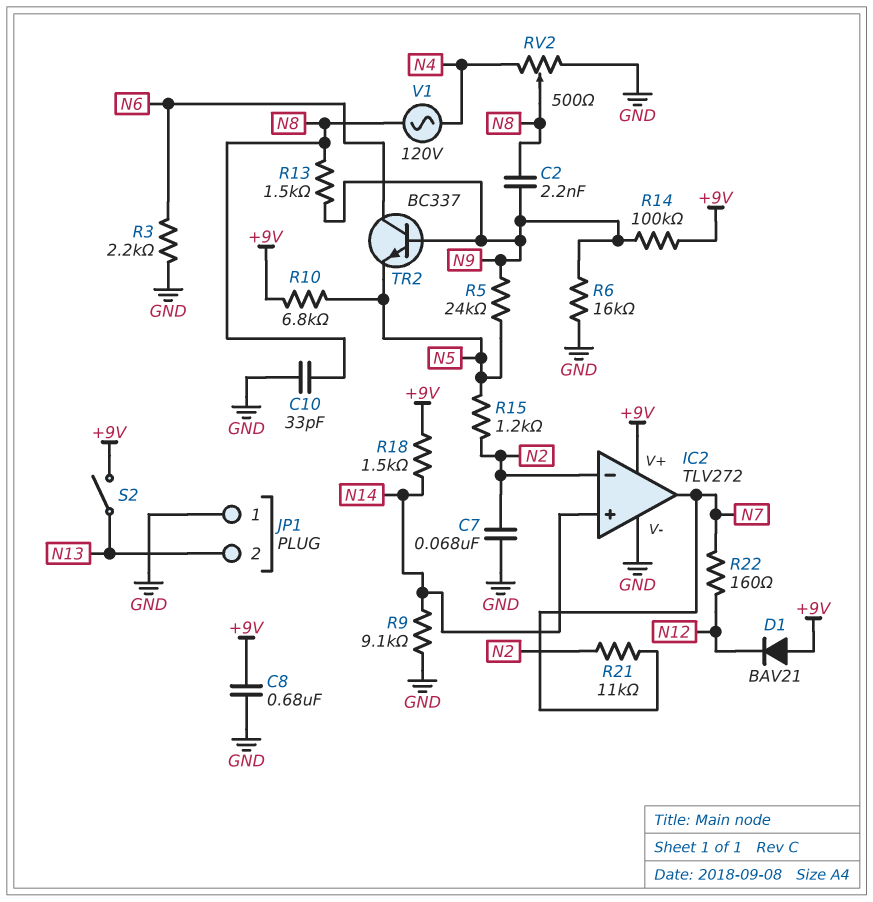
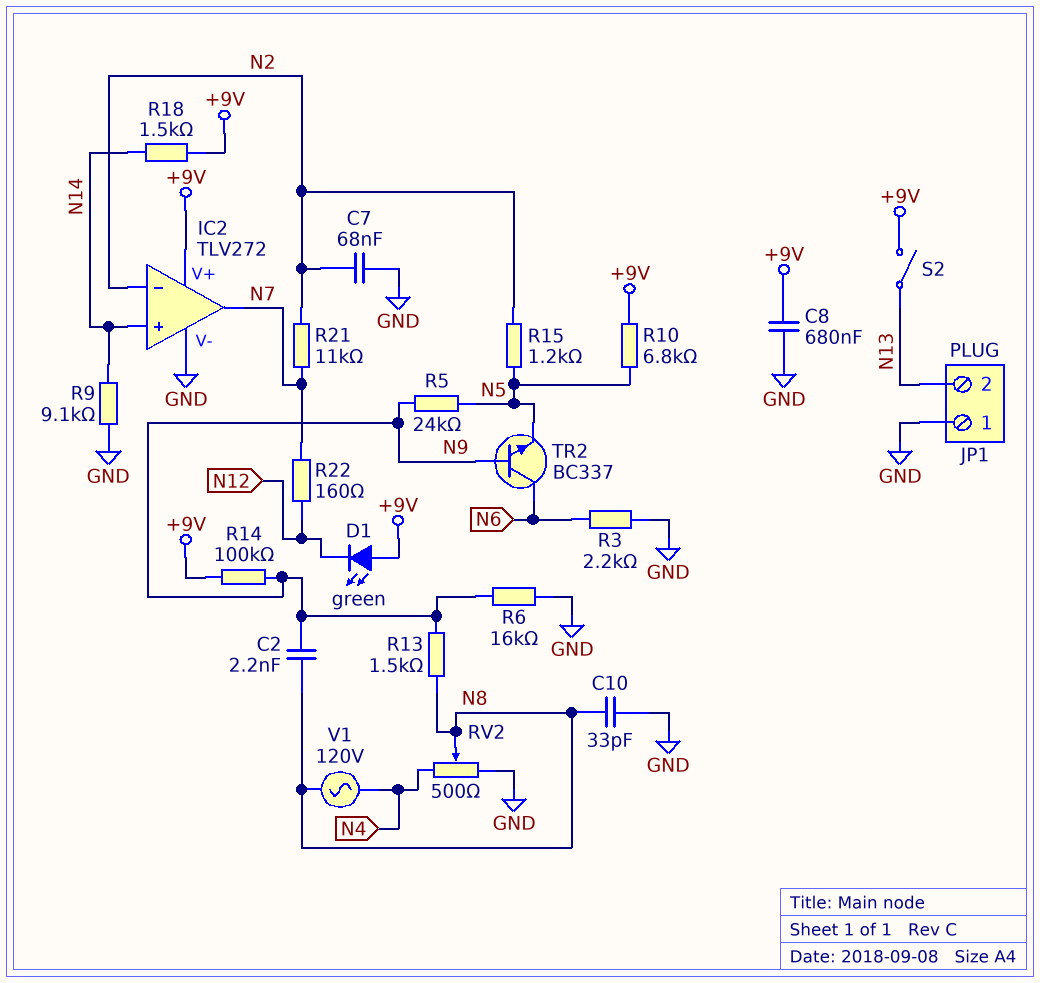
D1: diode BAV21 (A +9V, K N12) -> LED green (A +9V, K N12)

